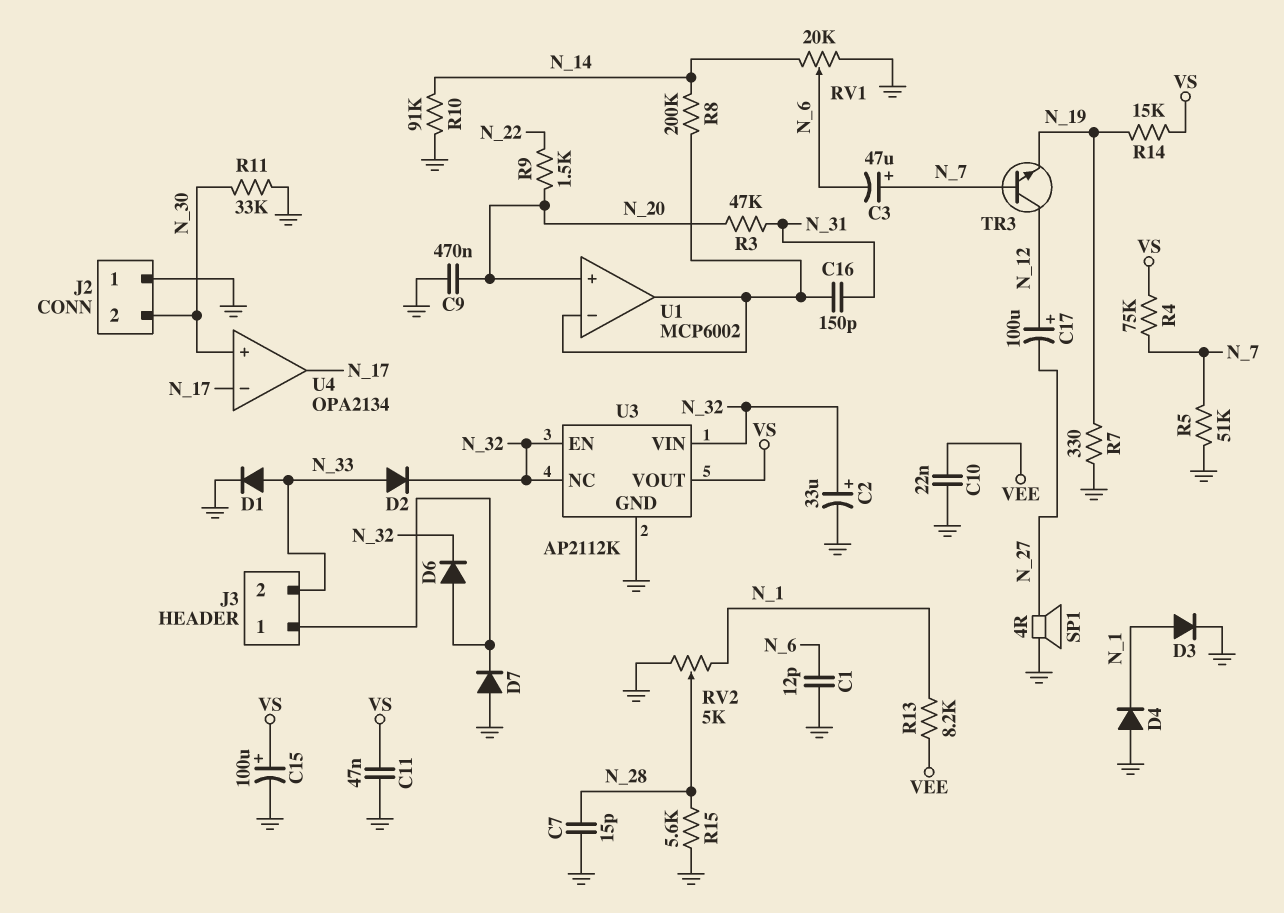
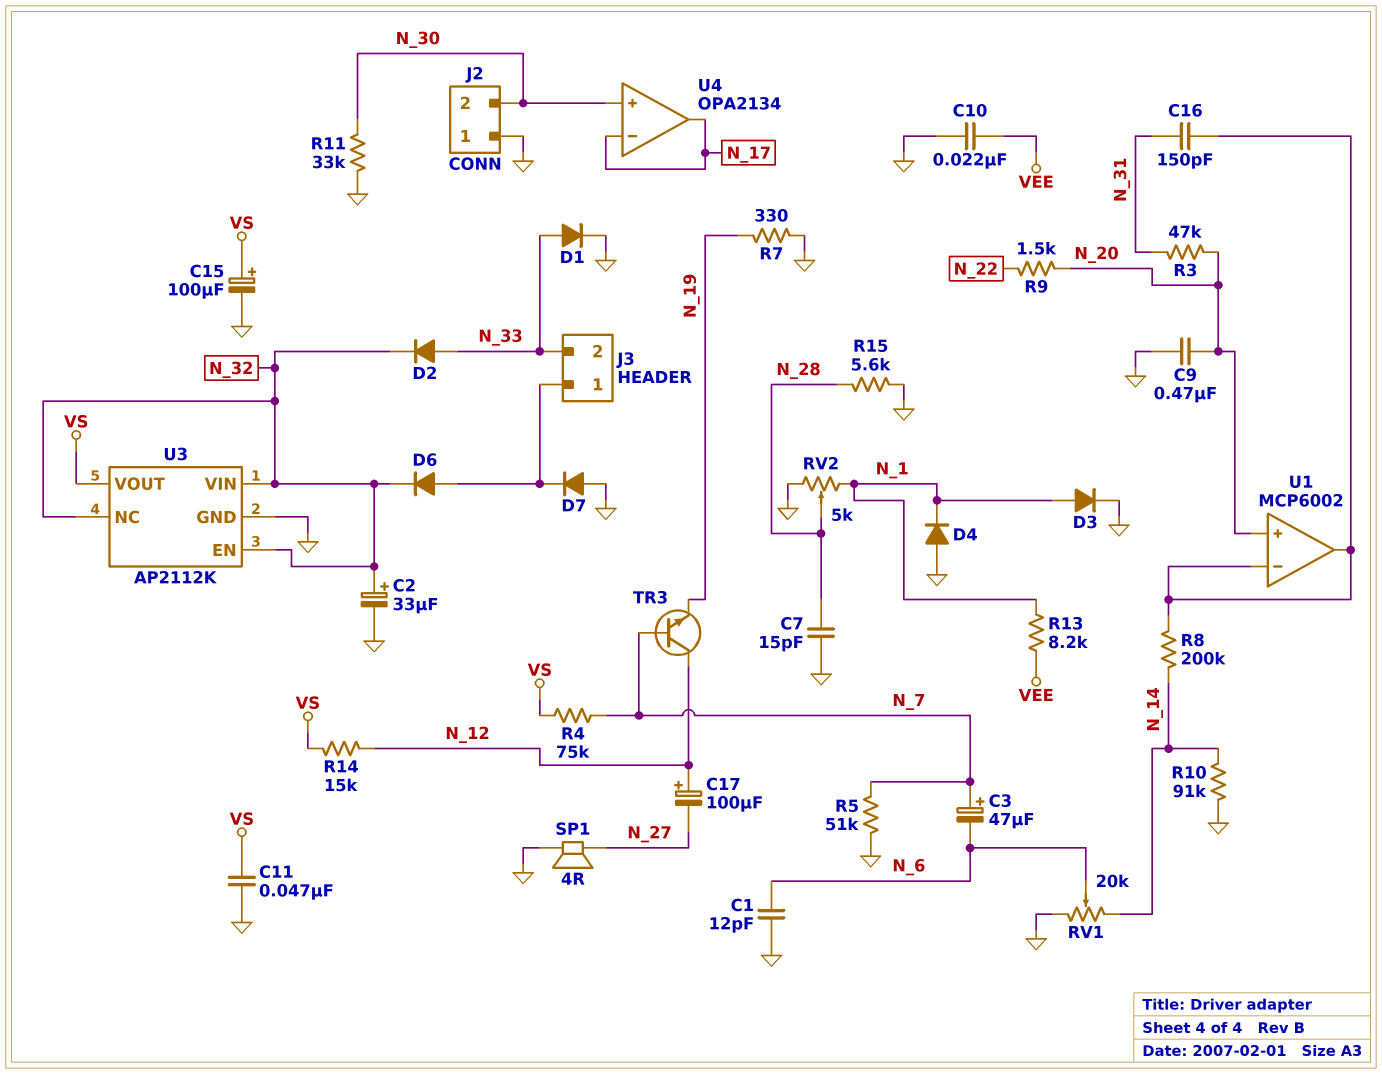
R14: 15k (N_19, VS) -> 15k (N_12, VS)

